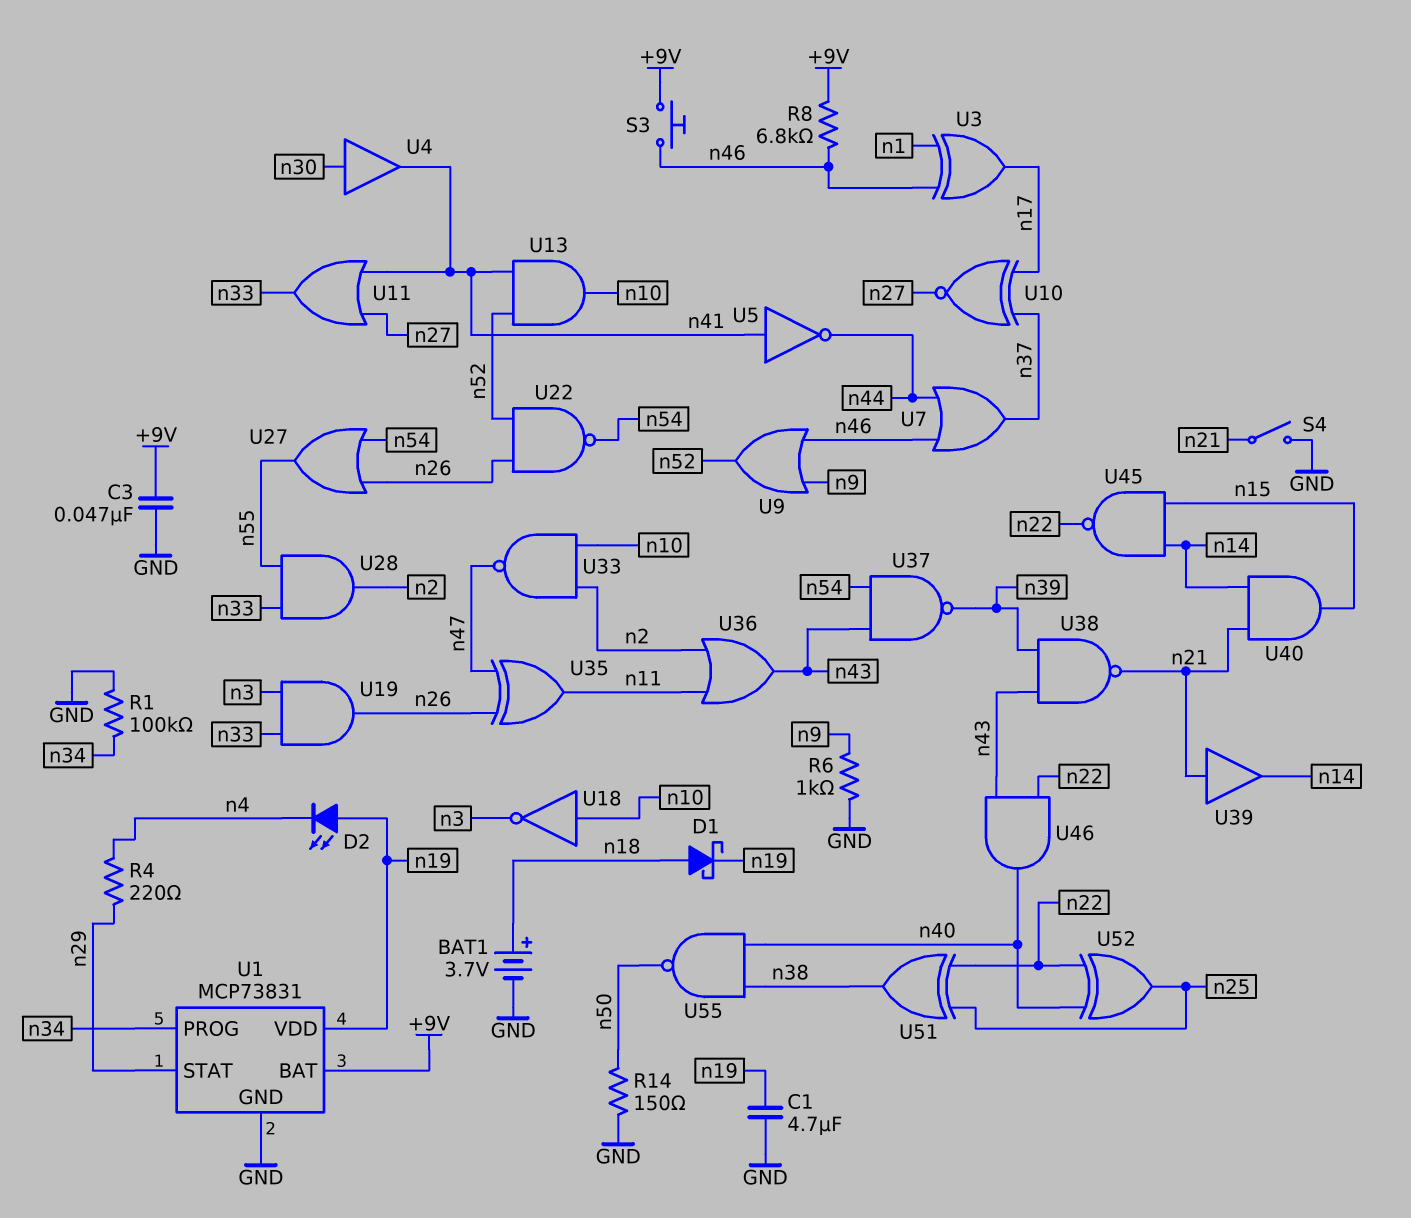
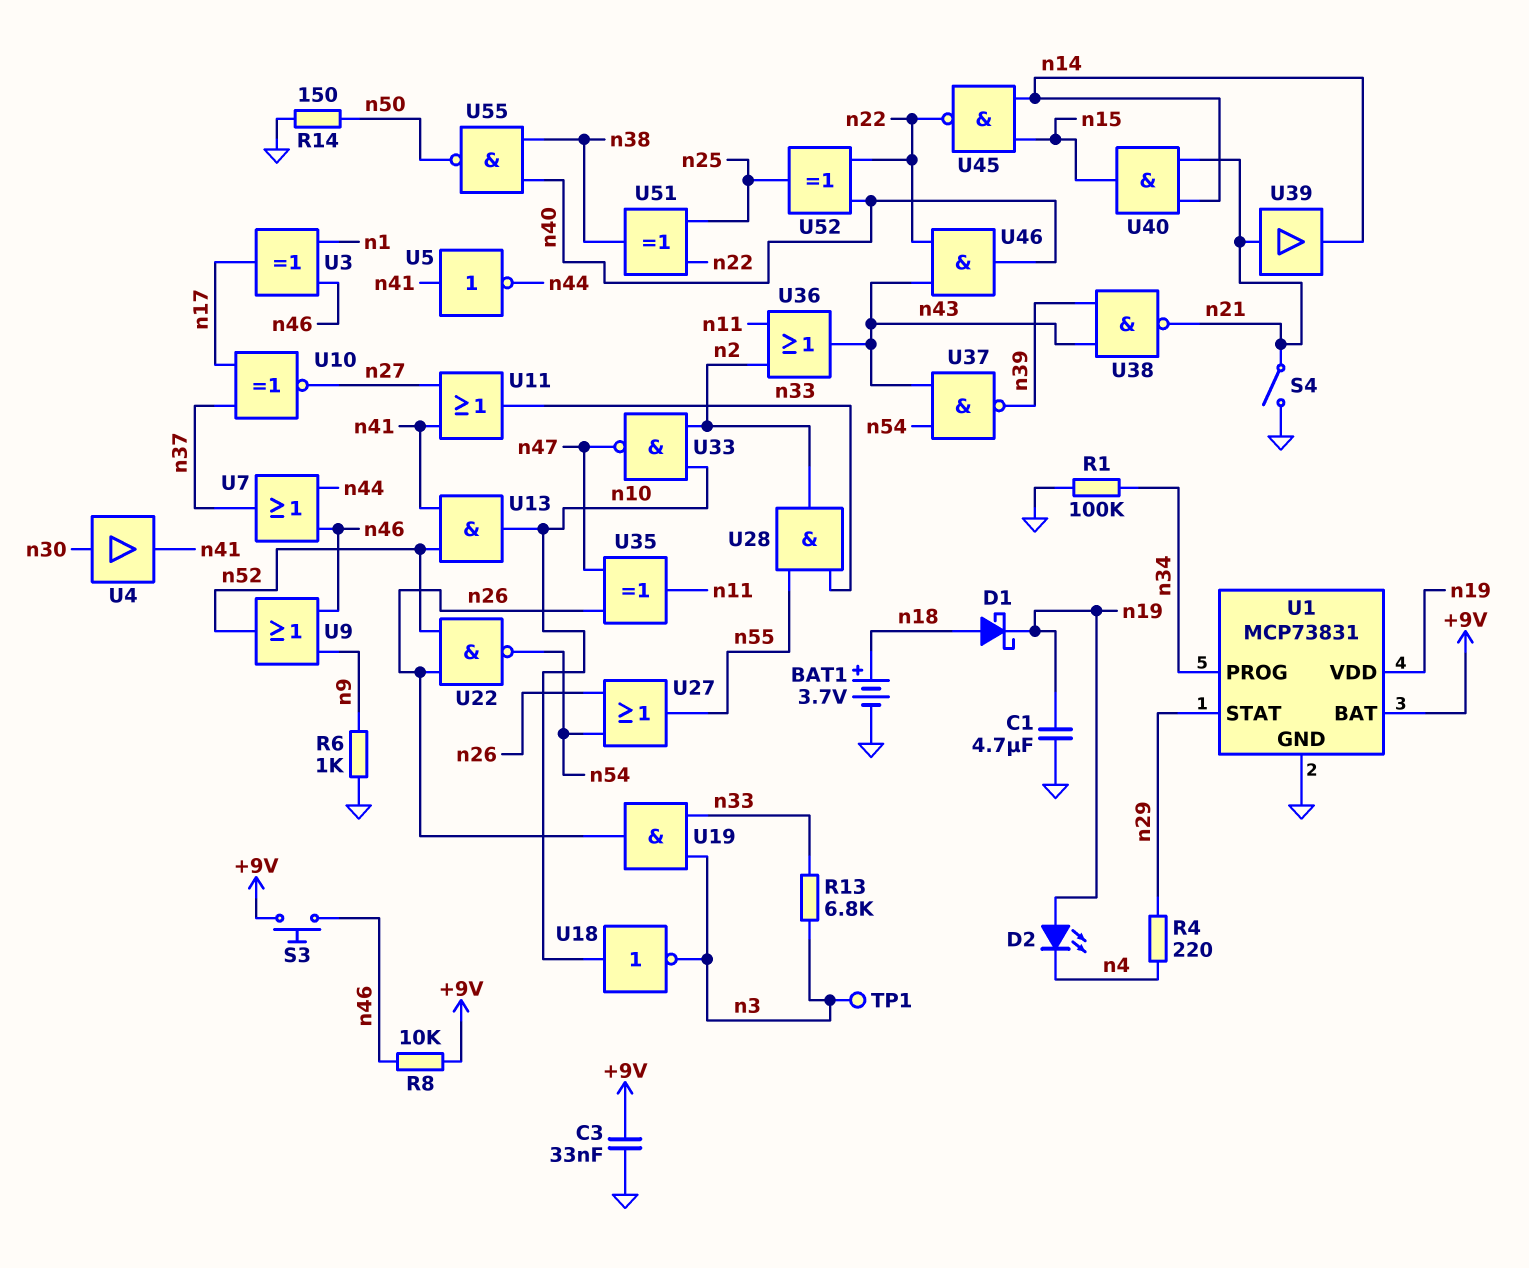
C3: 47nF (+9V, GND) -> 33nF (+9V, GND)
R8: 6.8k (+9V, n46) -> 10k (+9V, n46)
R13: none -> 6.8k (n3, n33)
TP1: none -> test point (n3)

